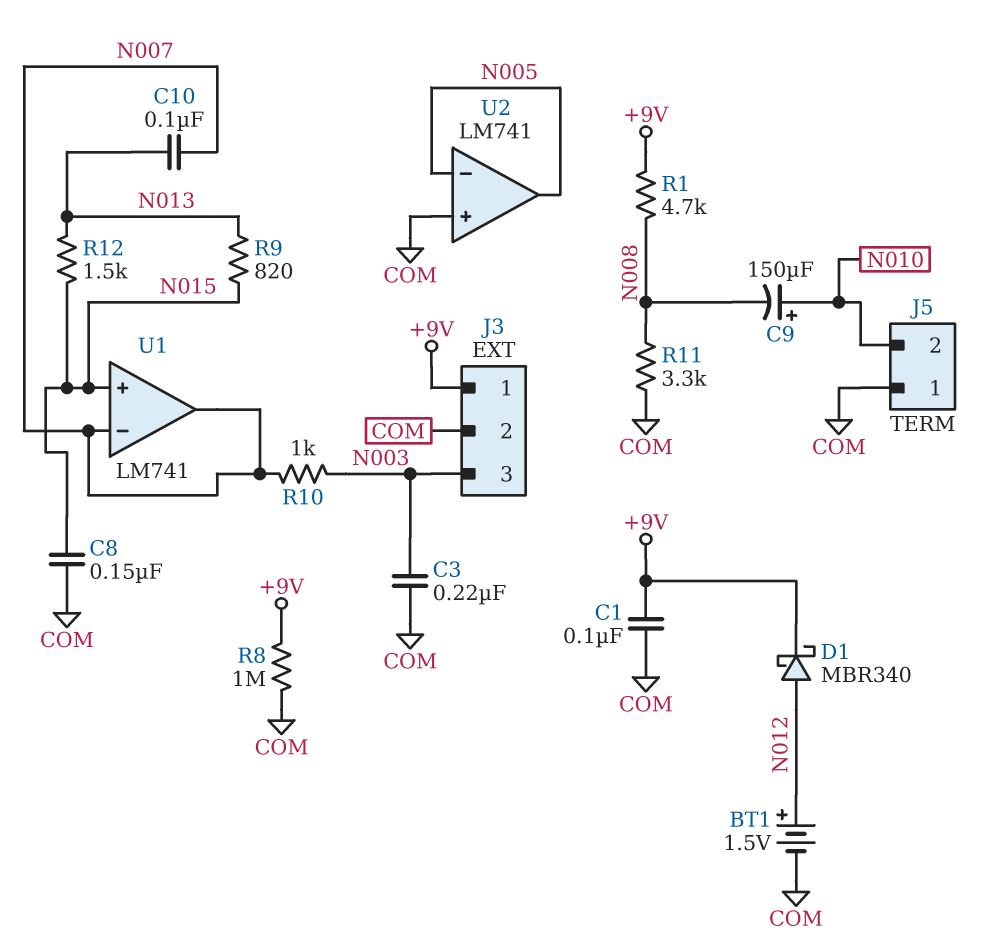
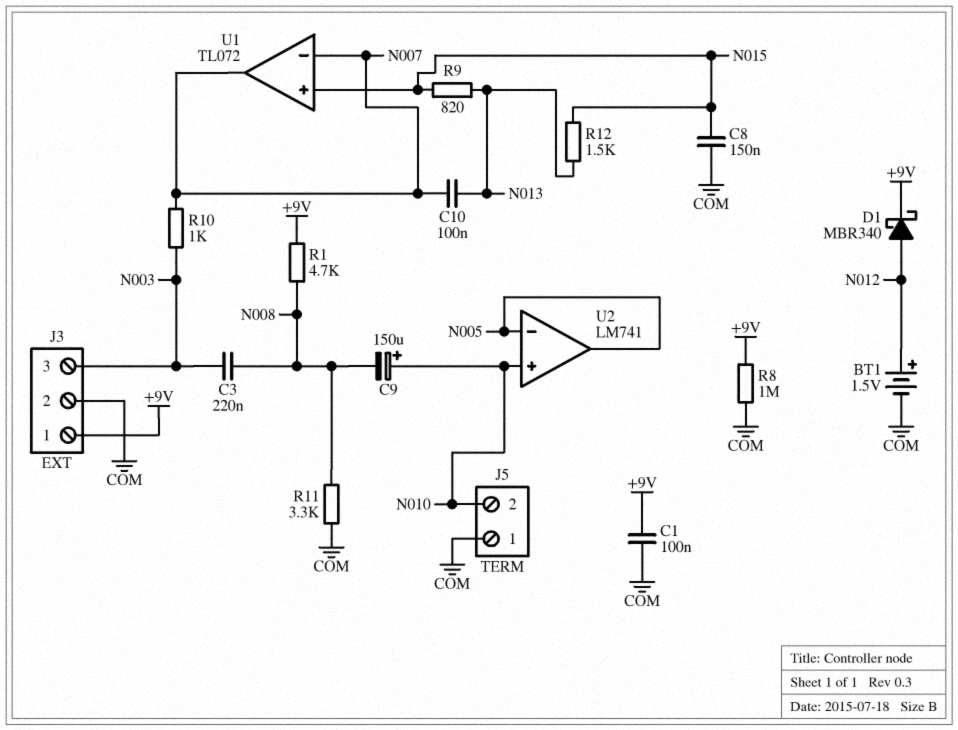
C3: 220nF (COM, N003) -> 220nF (N003, N008)
U1: LM741 -> TL072
U2 pin in+: COM -> N010

